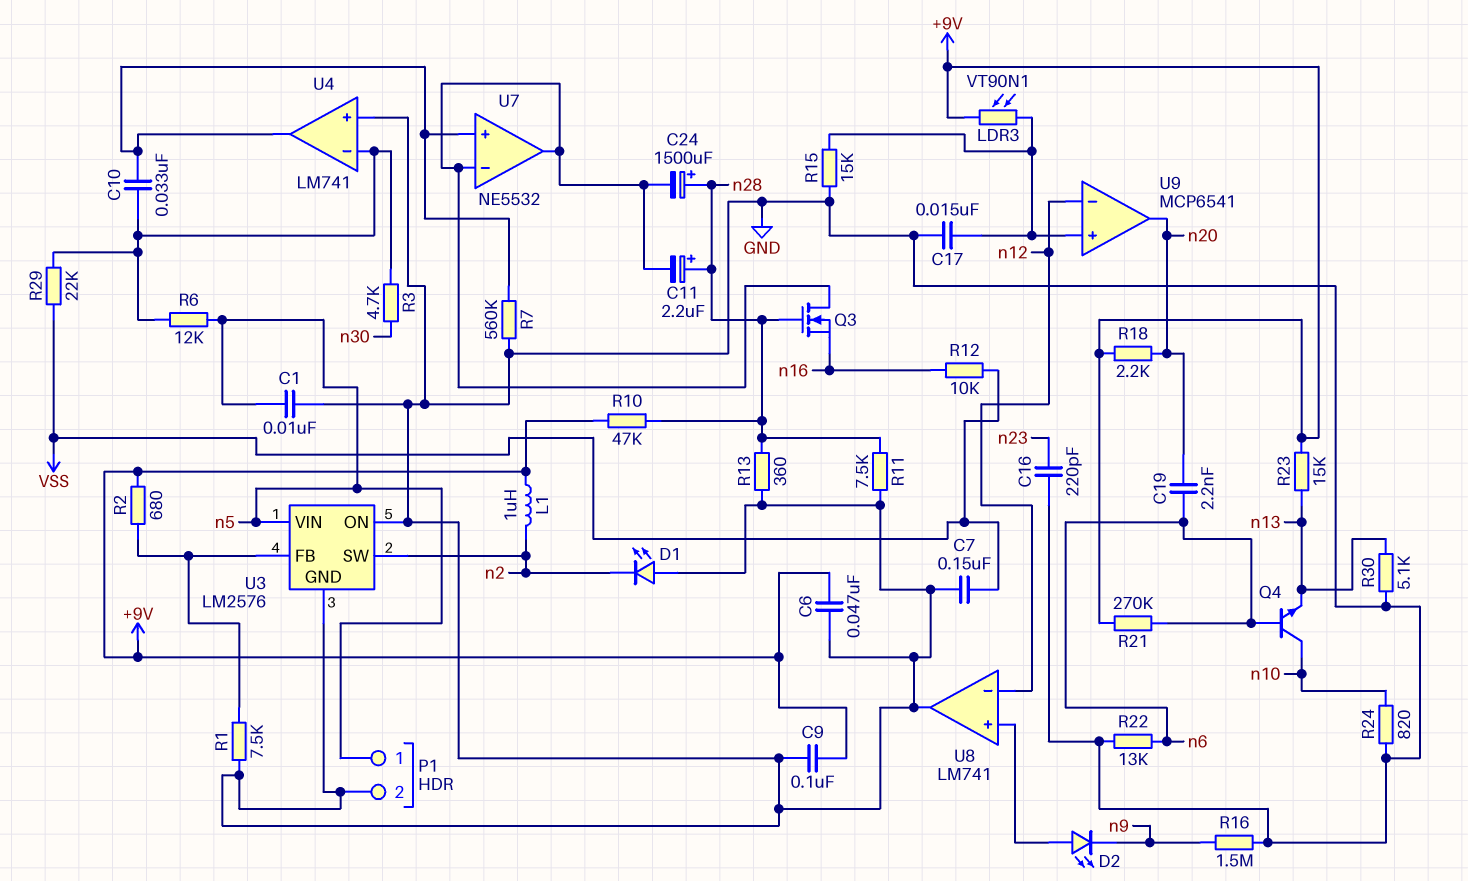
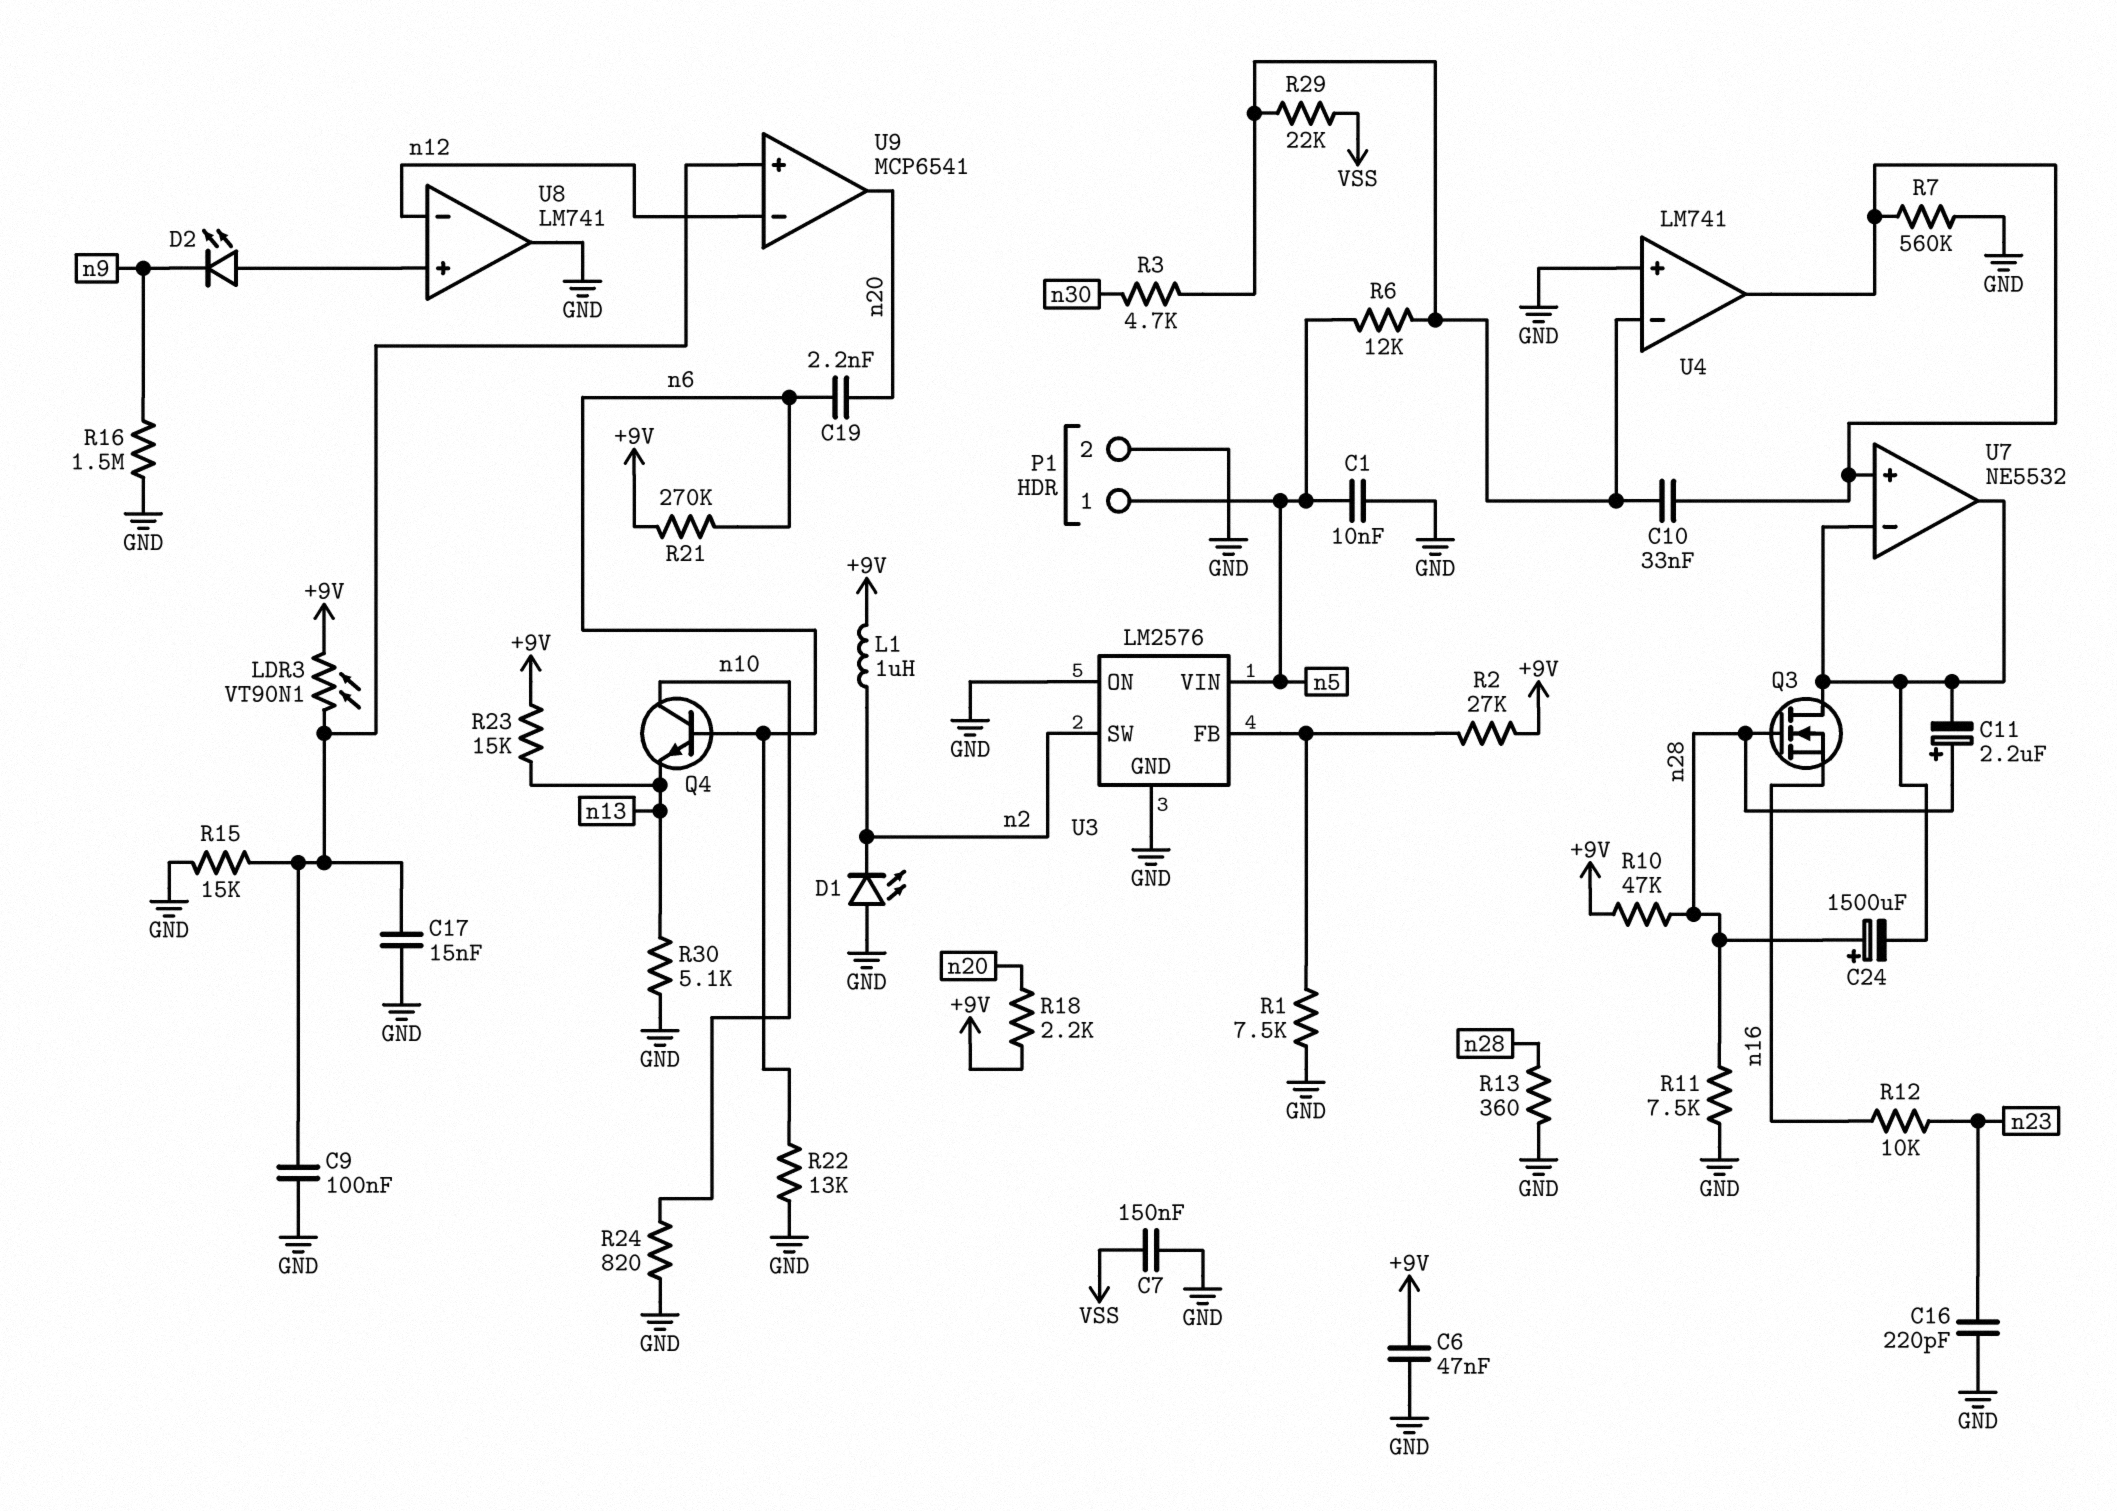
C9: 100nF (+9V, GND) -> 100nF (GND, U9/in+)
R2: 680 (+9V, U3/FB) -> 27k (+9V, U3/FB)
R12: 10k (VSS, n16) -> 10k (n16, n23)

